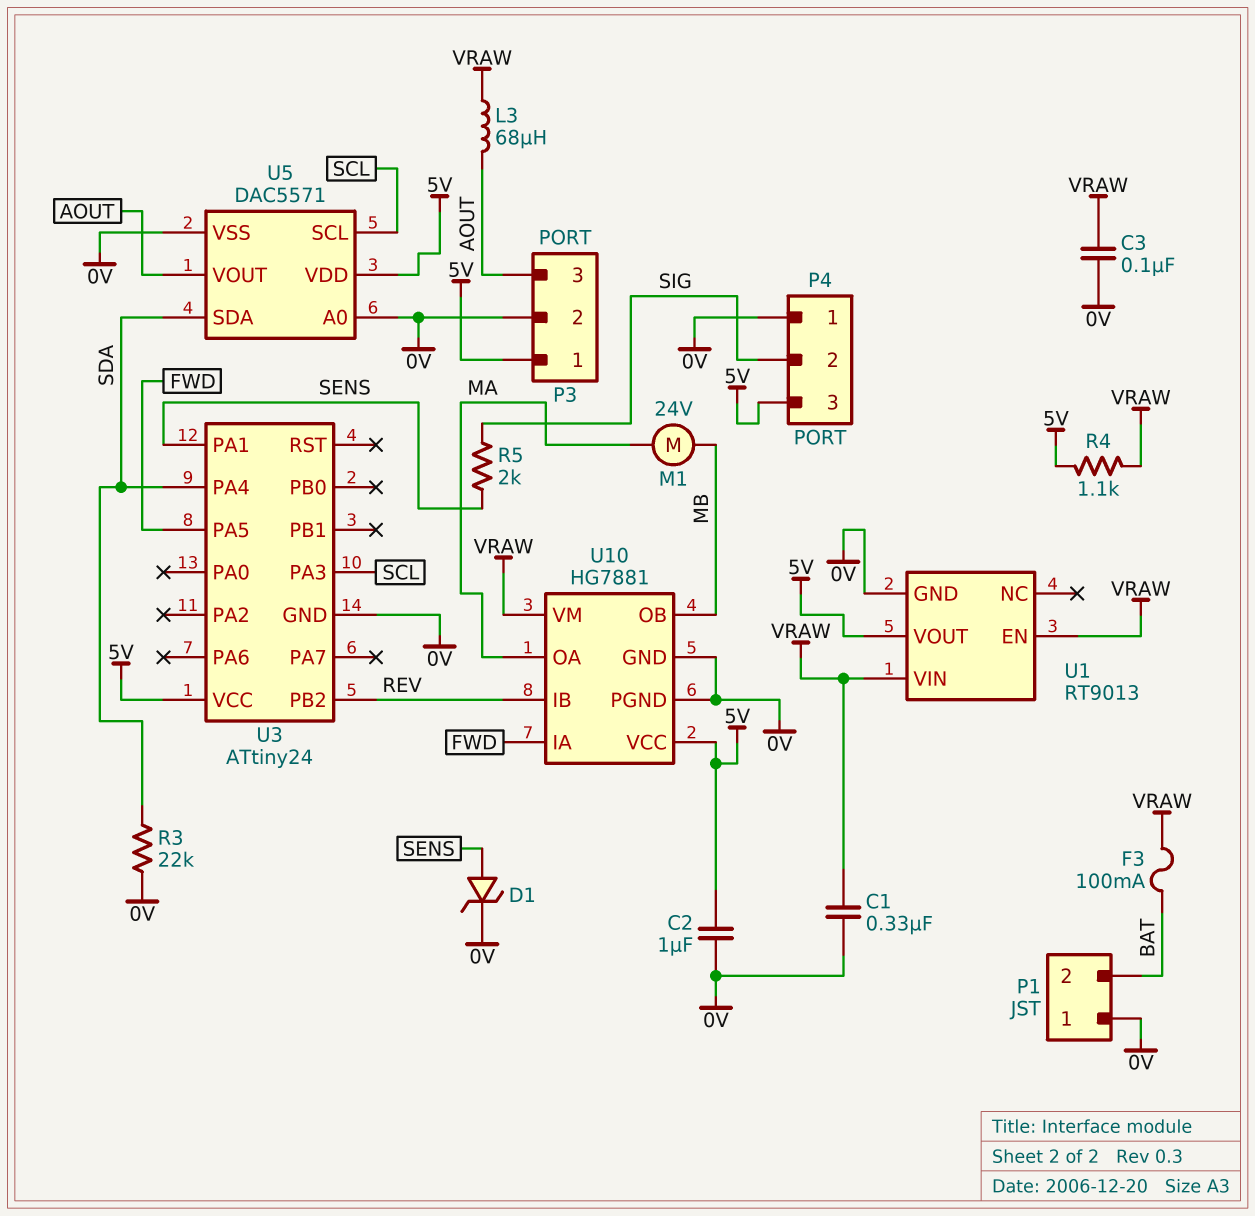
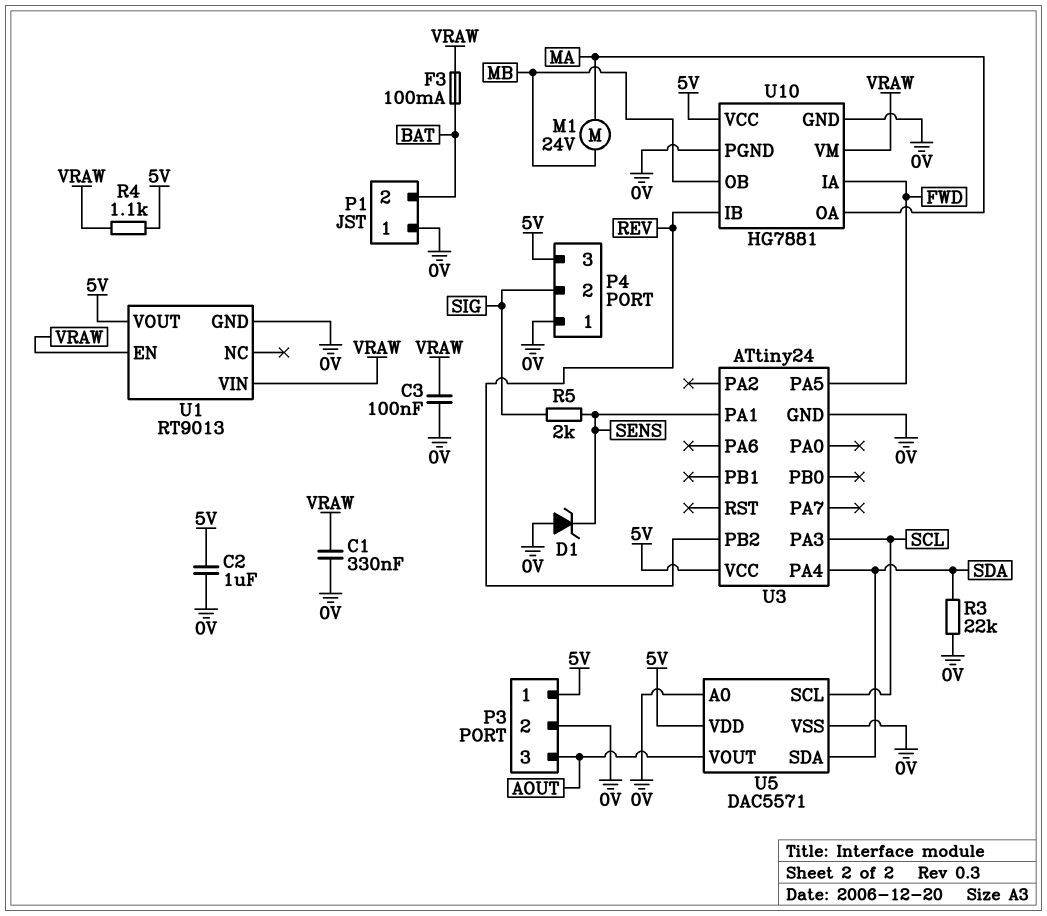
D1: zener (A SENS, K 0V) -> zener (A 0V, K SENS)
L3: 68uH (AOUT, VRAW) -> none

